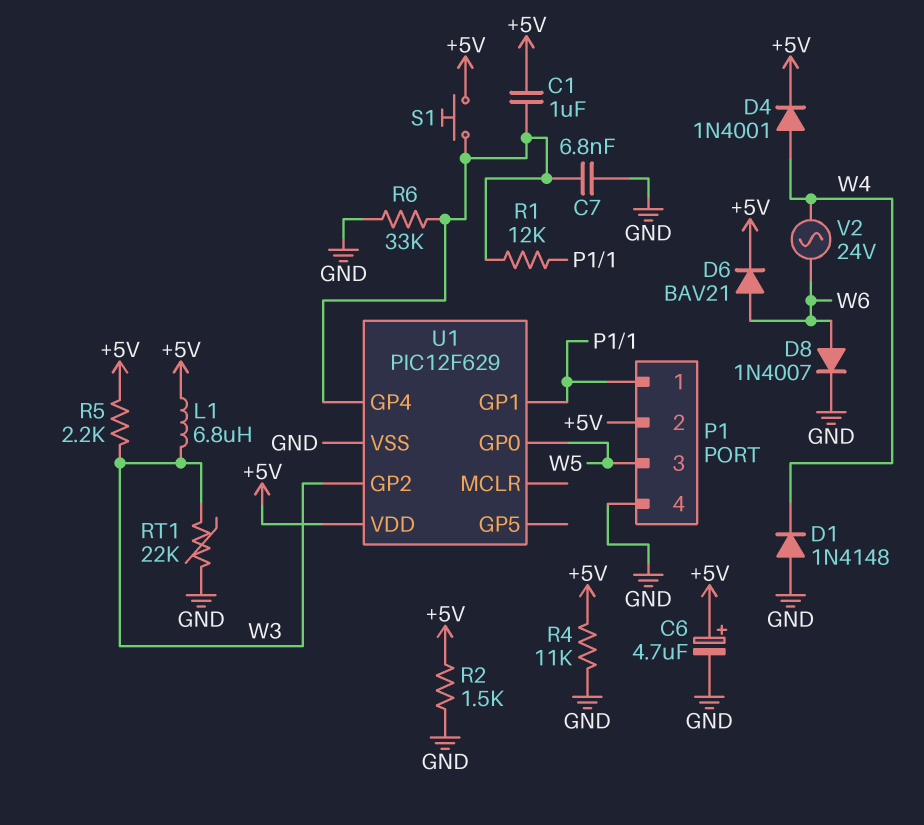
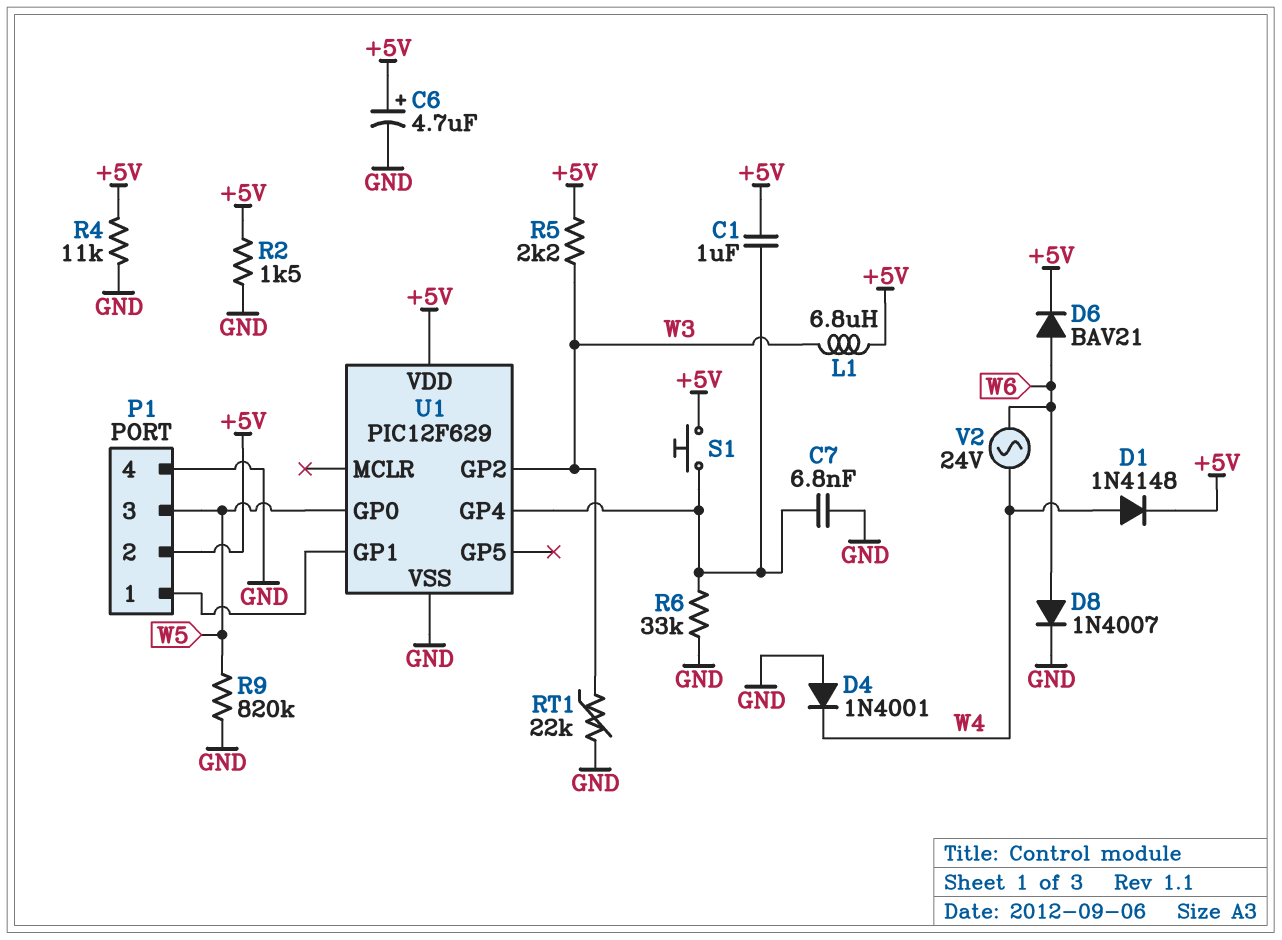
D1: diode 1N4148 (A GND, K W4) -> diode 1N4148 (A W4, K +5V)
D4: diode 1N4001 (A W4, K +5V) -> diode 1N4001 (A GND, K W4)
R1: 12k (P1/1, U1/GP4) -> none
R9: none -> 820k (GND, W5)

